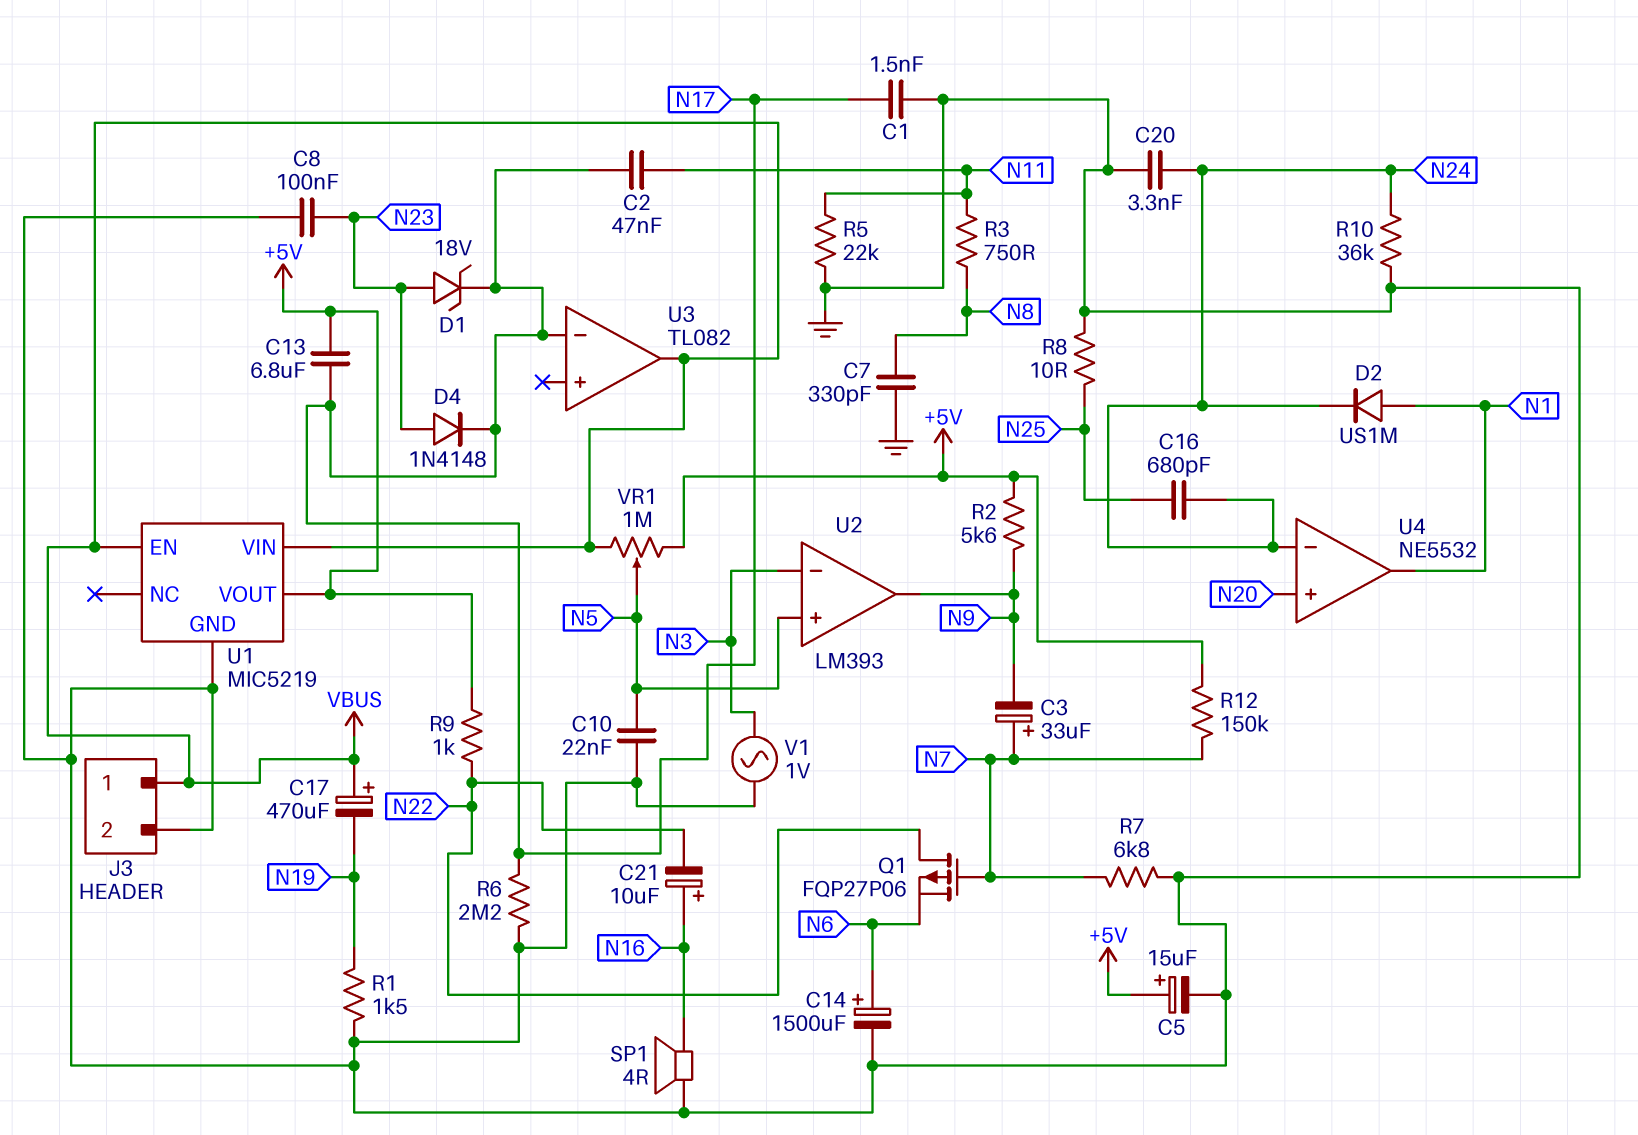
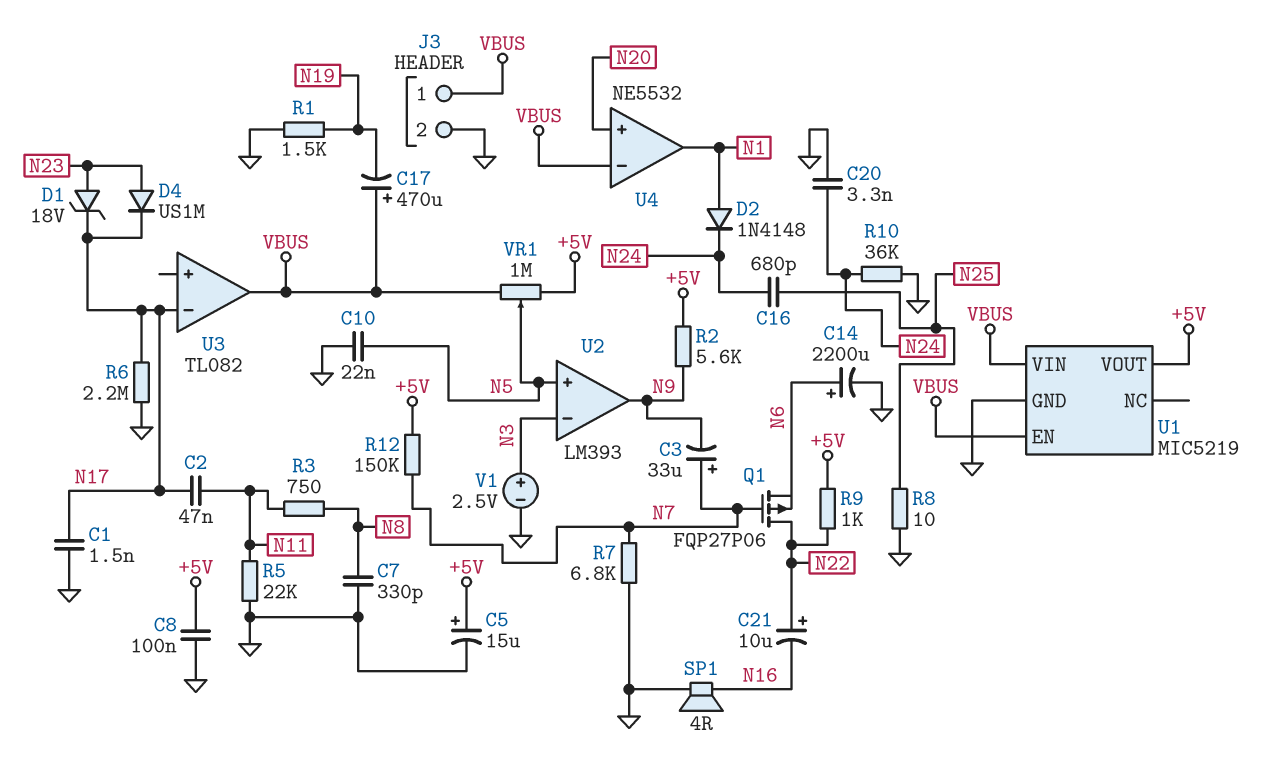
C8: 100nF (GND, N23) -> 100nF (+5V, GND)
C13: 6.8uF (+5V, N17) -> none
C14: 1500uF (plus N6, minus GND) -> 2200uF (plus N6, minus GND)
C21: 10uF (plus N16, minus N22) -> 10uF (plus N22, minus N16)
D2: diode US1M (A N1, K N24) -> diode 1N4148 (A N1, K N24)
D4: diode 1N4148 (A N23, K N17) -> diode US1M (A N23, K N17)
U4 pin in-: N24 -> VBUS
V1: AC 1V (GND, N3) -> 2.5V (plus N3, minus GND)

